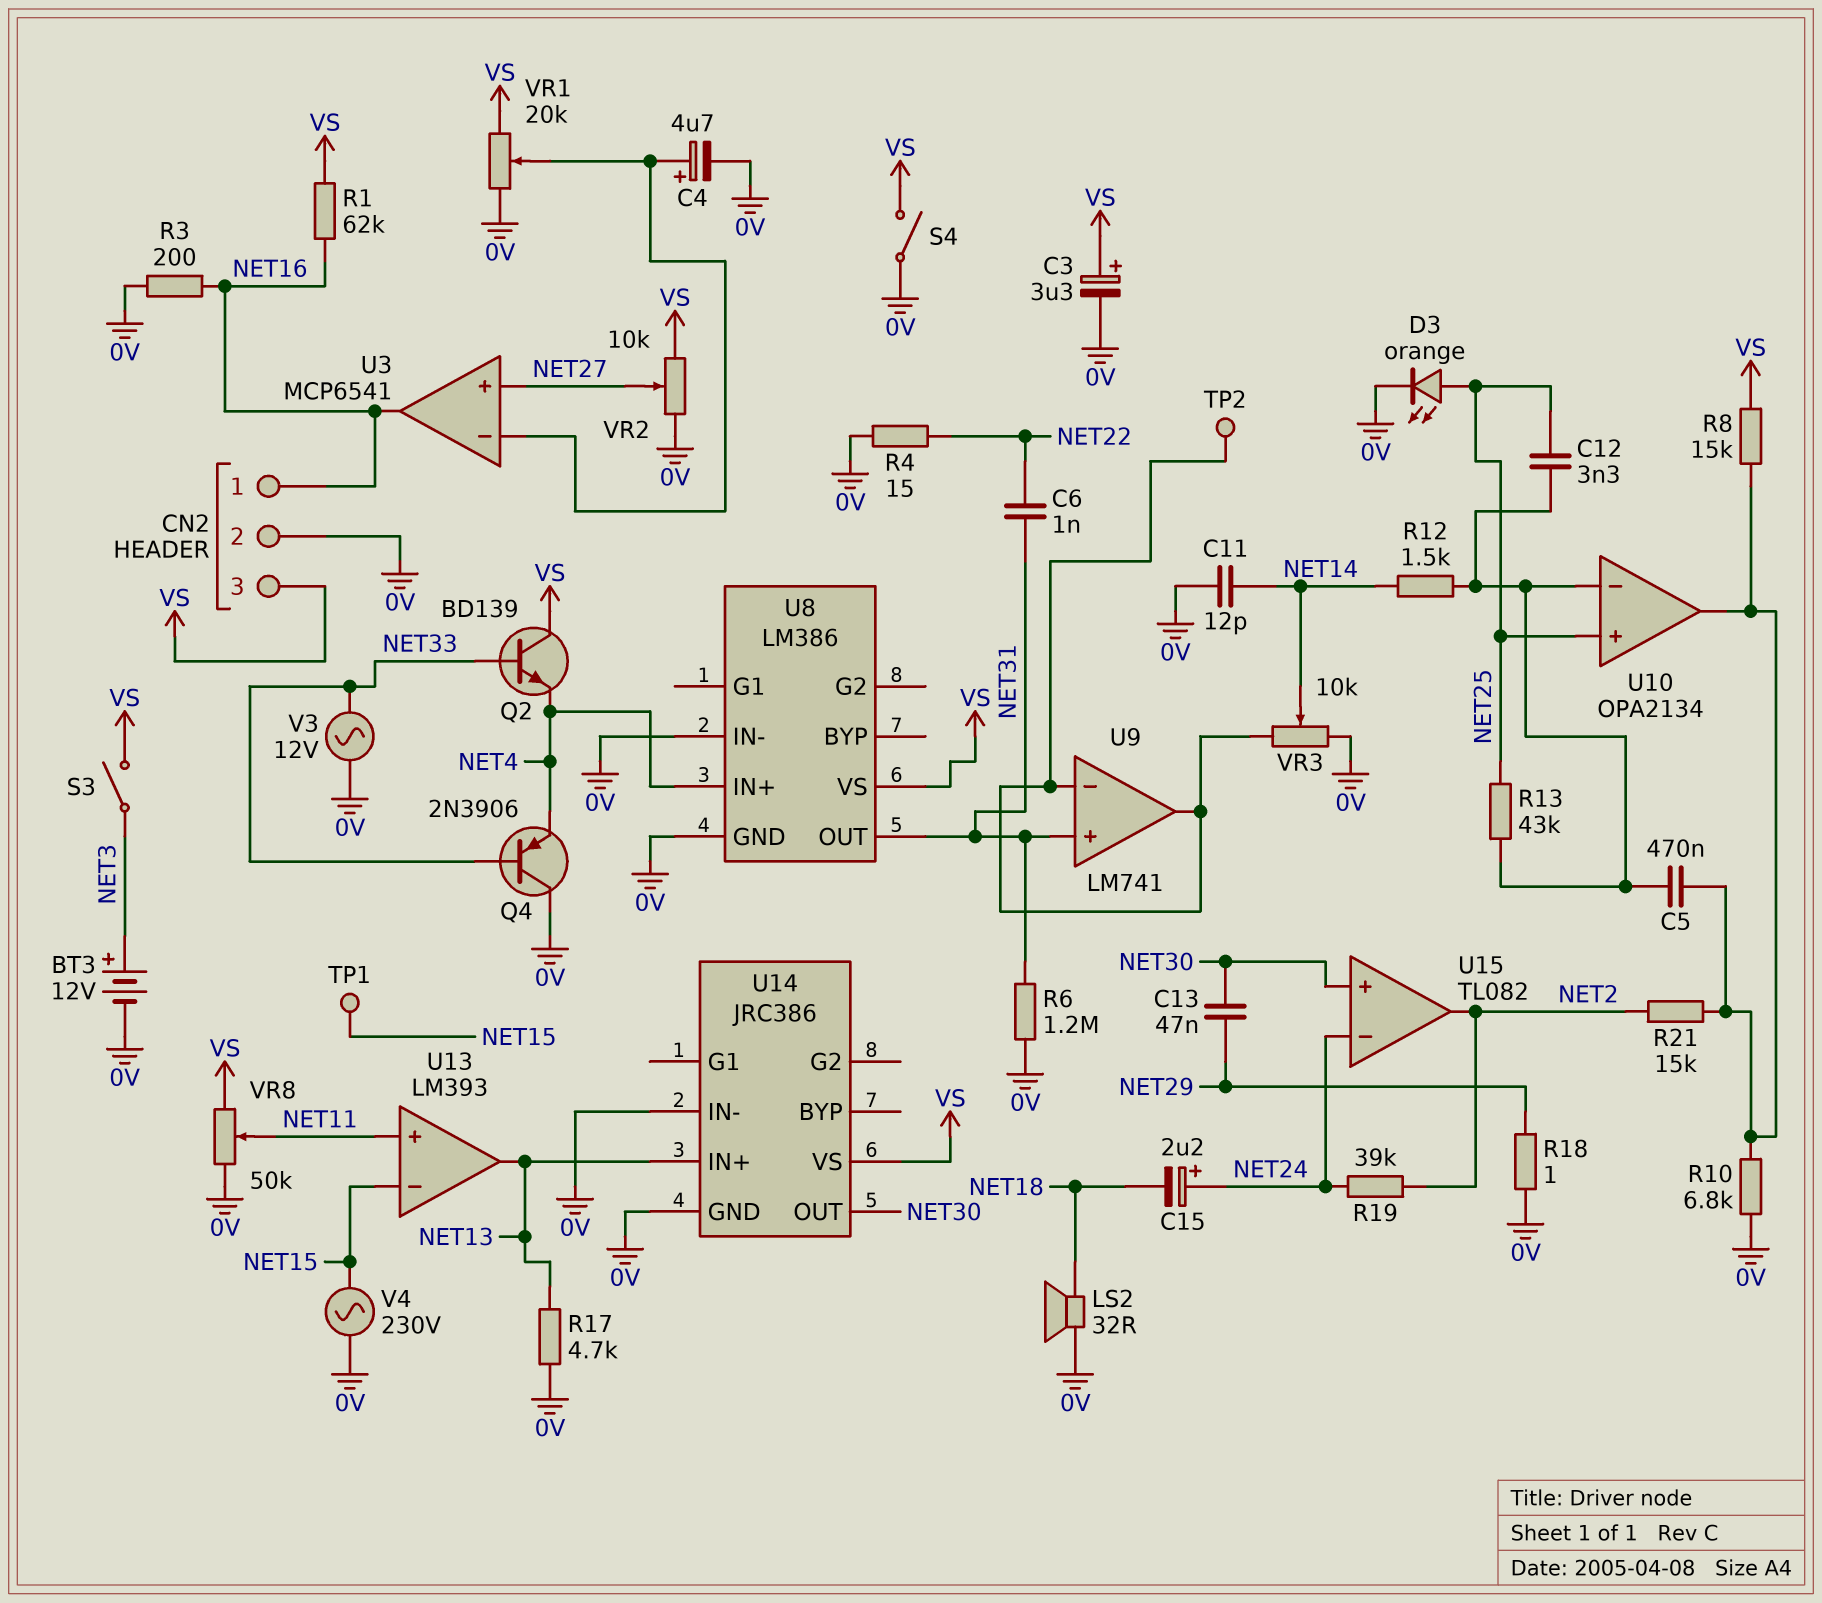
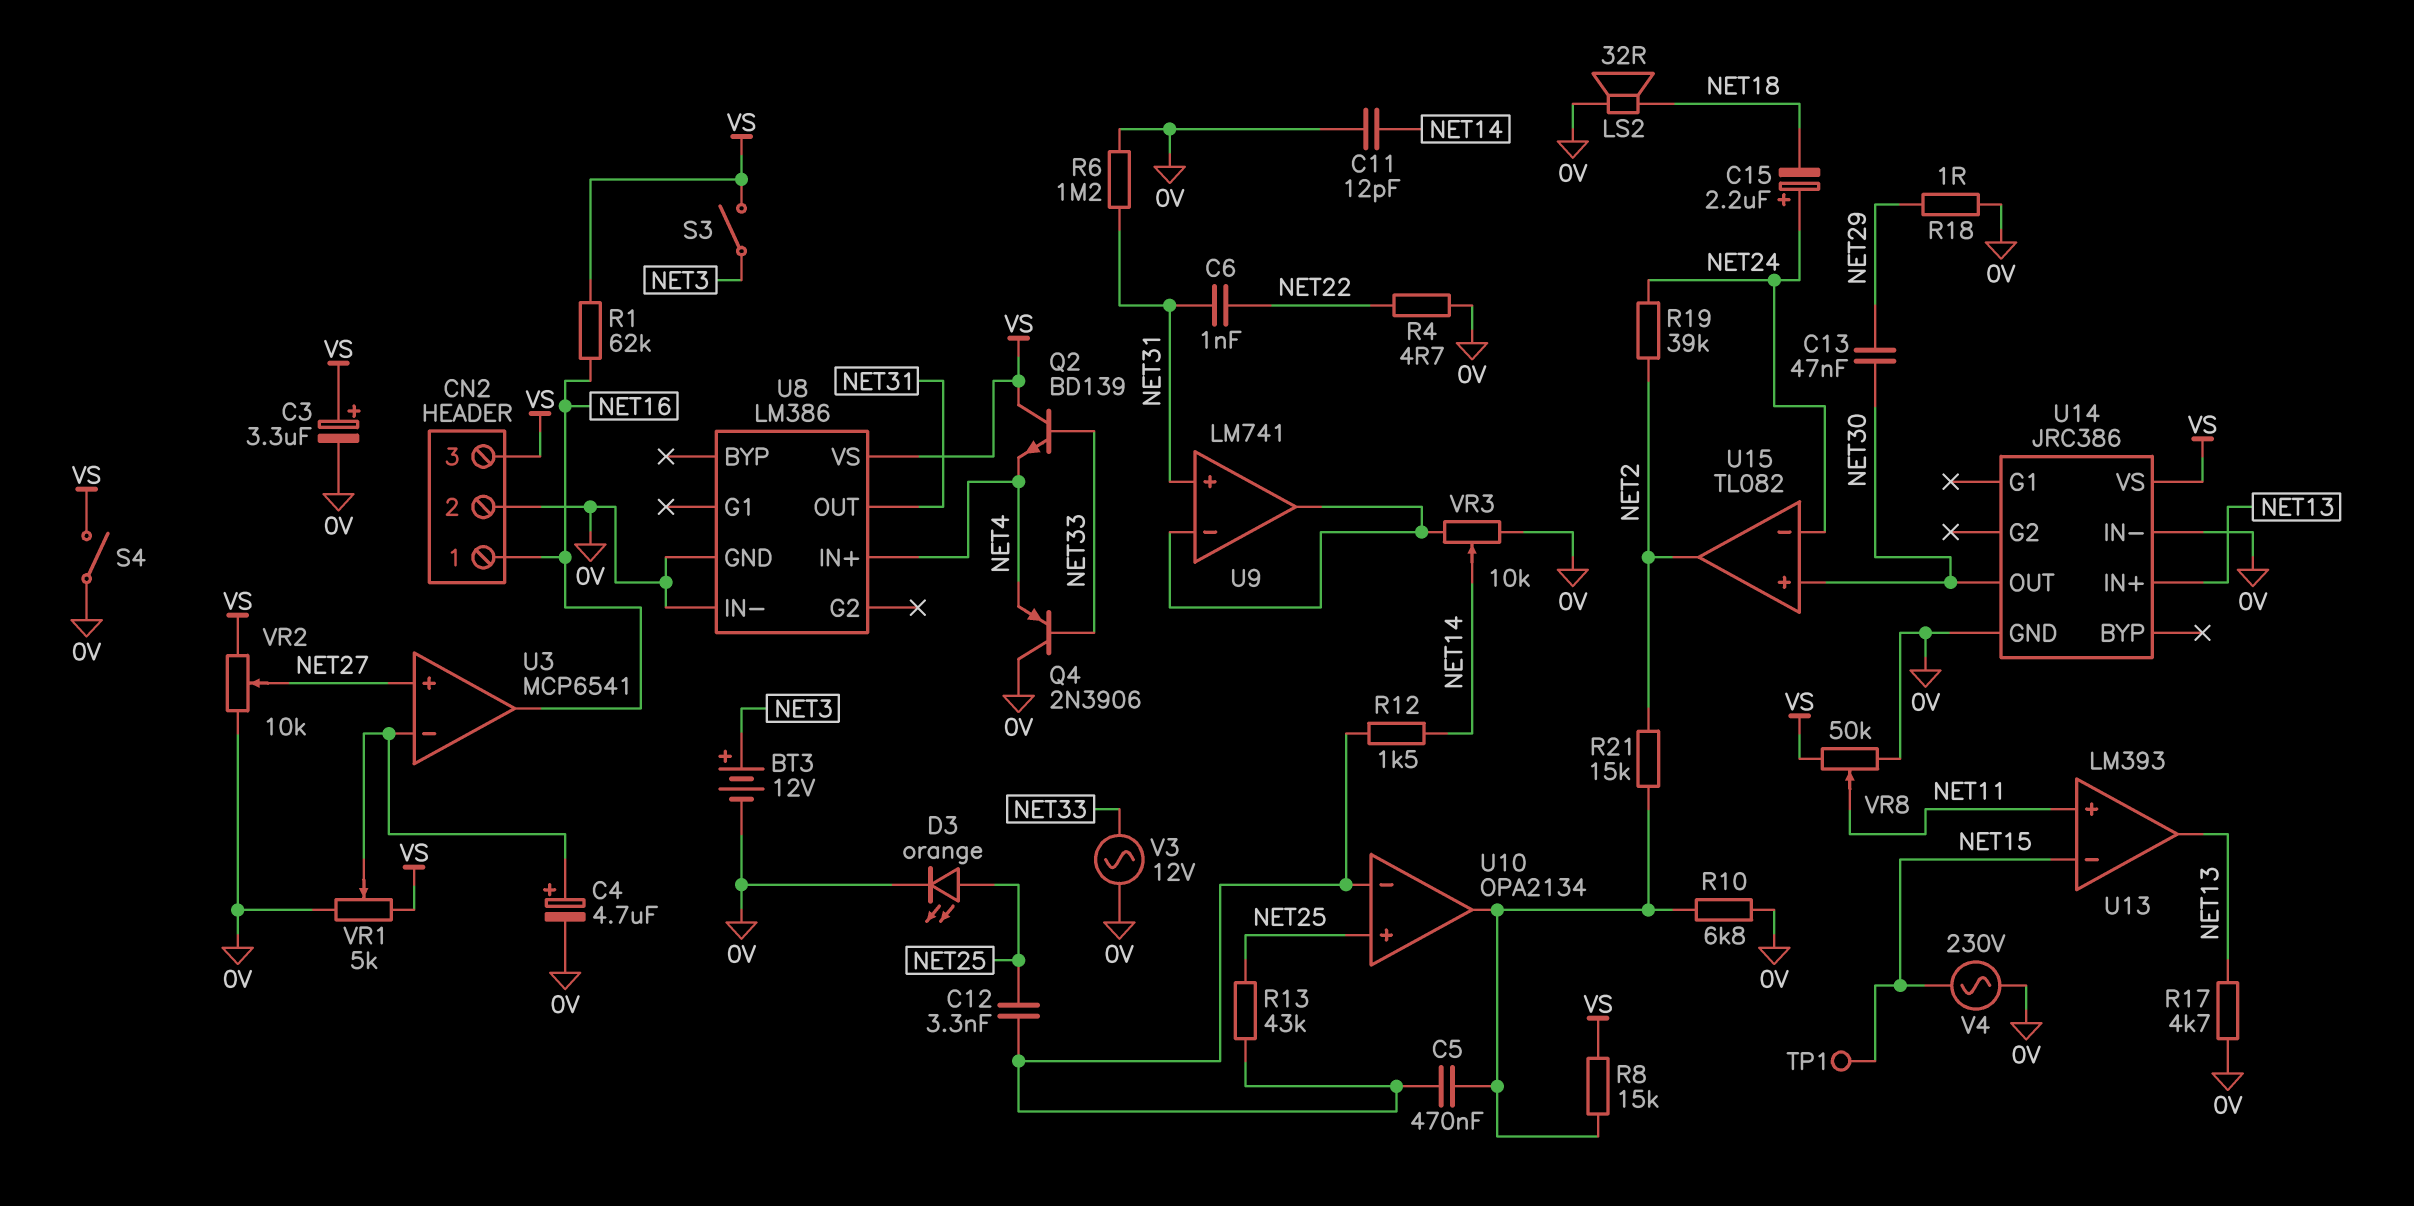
R3: 200 (0V, NET16) -> none
R4: 15 (0V, NET22) -> 4.7 (0V, NET22)
TP2: test point (U9/in-) -> none
VR1: 20k (0V, VS, wiper U3/in-) -> 5k (0V, VS, wiper U3/in-)

